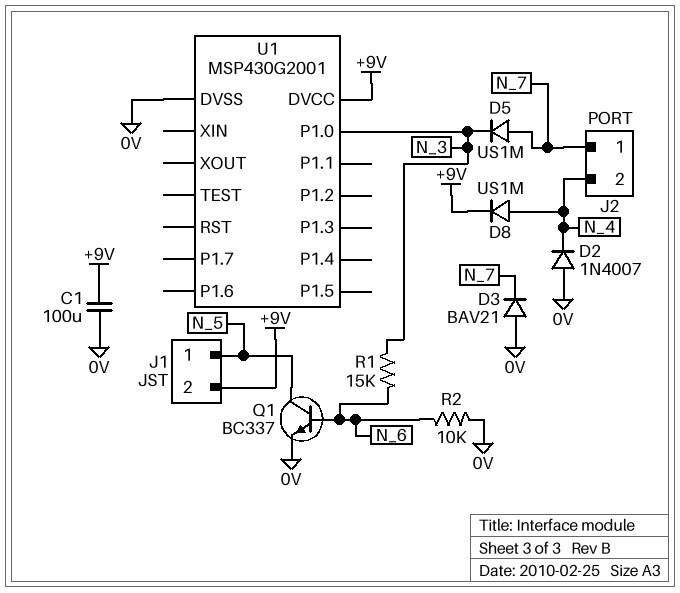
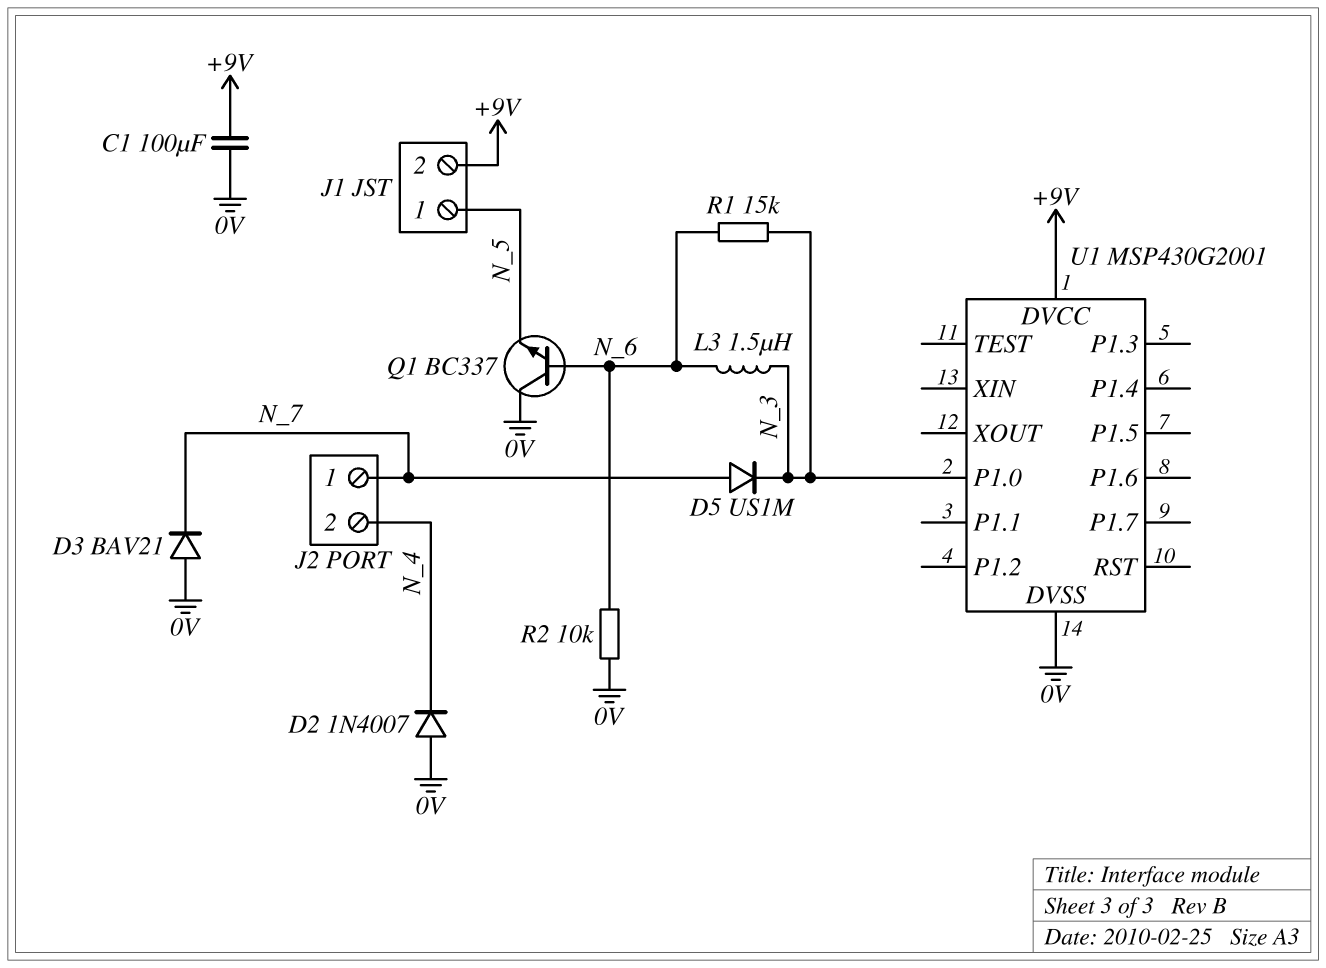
D8: diode US1M (A N_4, K +9V) -> none
L3: none -> 1.5uH (N_3, N_6)
Q1: NPN BC337 (B N_6, C N_5, E 0V) -> NPN BC337 (B N_6, C 0V, E N_5)

